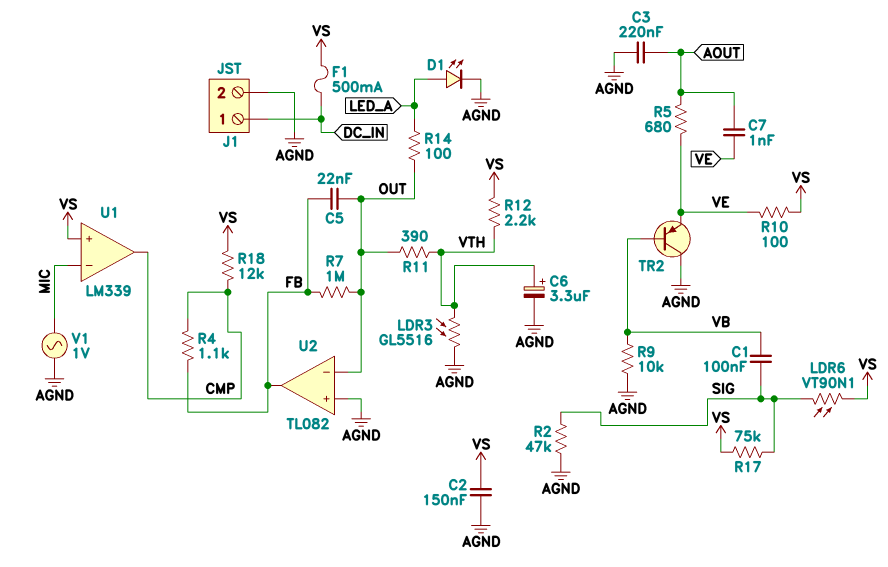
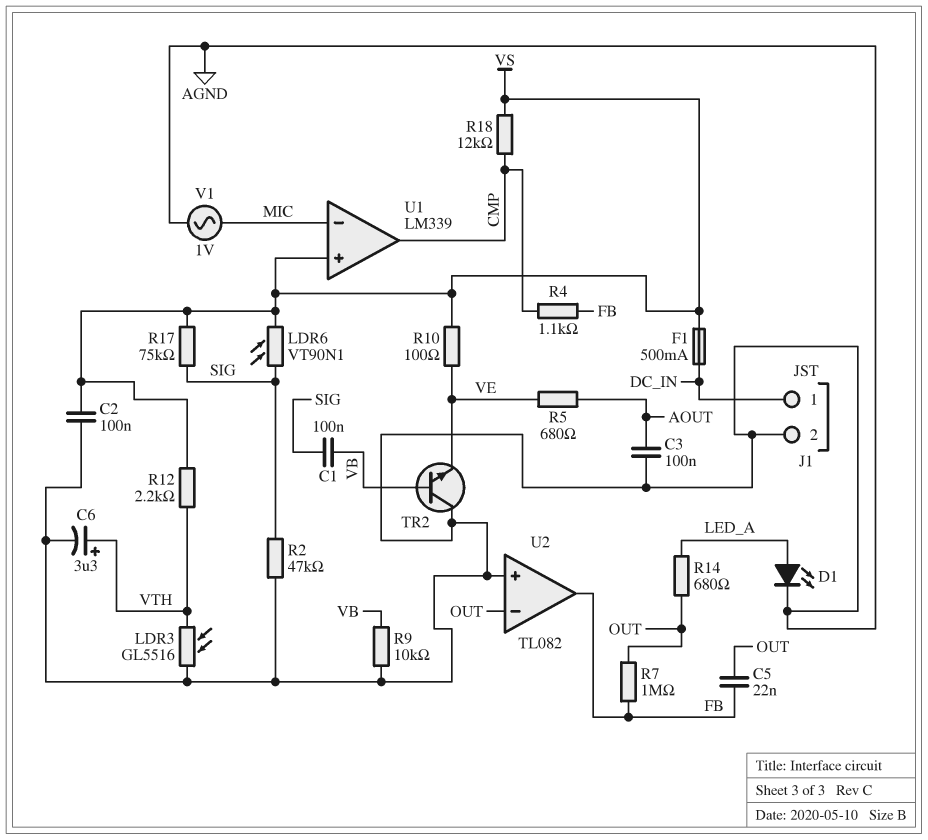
C2: 150nF (AGND, VS) -> 100nF (AGND, VS)
C3: 220nF (AGND, AOUT) -> 100nF (AGND, AOUT)
C7: 1nF (AOUT, VE) -> none
R11: 390 (OUT, VTH) -> none
R14: 100 (LED_A, OUT) -> 680 (LED_A, OUT)
TR2: PNP (B VB, C AGND, E VE) -> NPN (B VB, C AGND, E VE)

